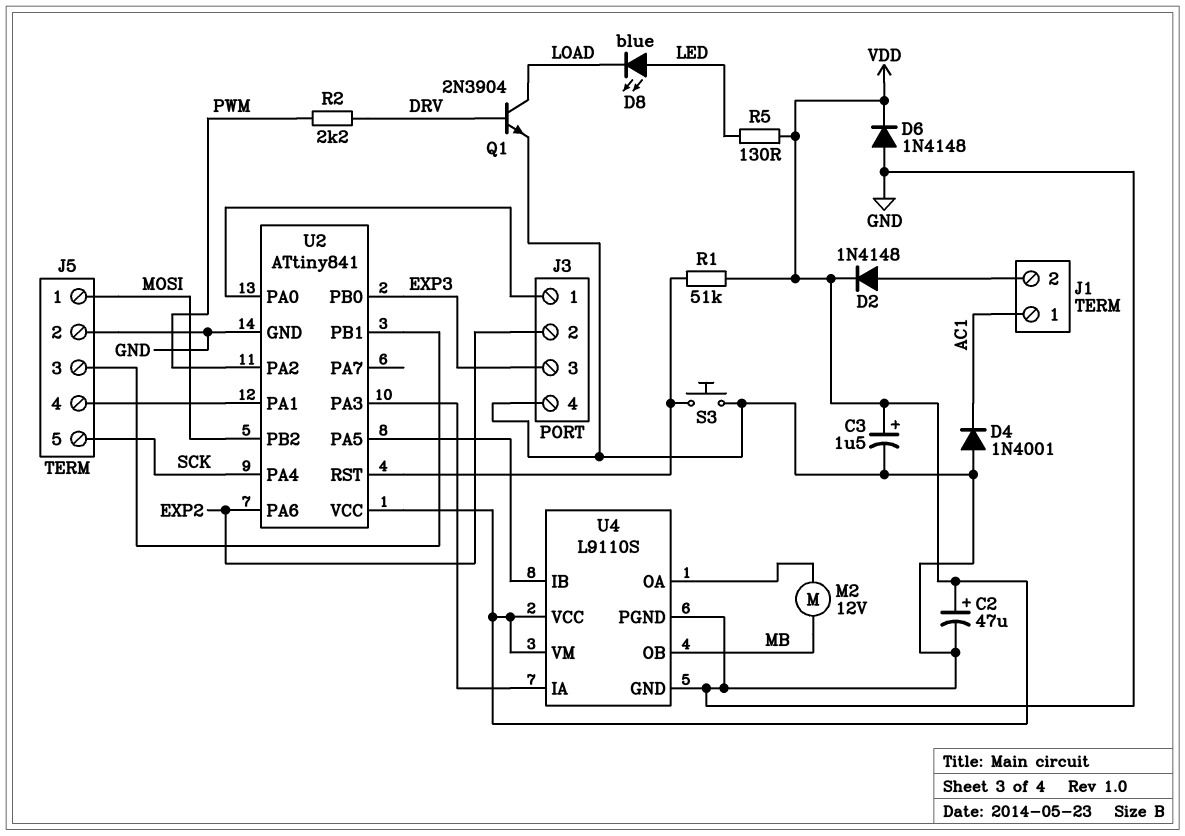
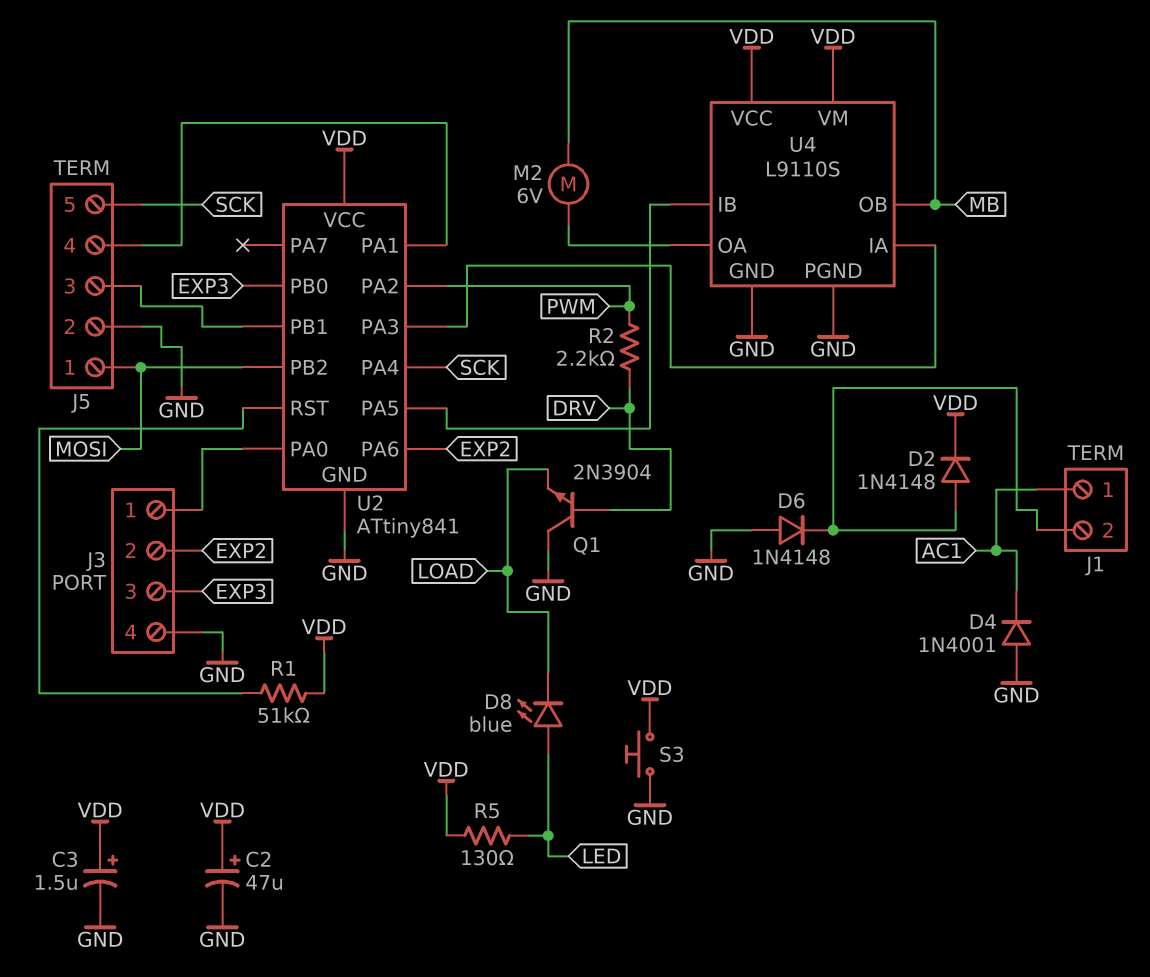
D6: diode 1N4148 (A GND, K VDD) -> diode 1N4148 (A GND, K J1/2)
M2: motor 12V (MB, U4/OA) -> motor 6V (MB, U4/OA)
Q1: NPN 2N3904 (B DRV, C LOAD, E GND) -> NPN 2N3904 (B DRV, C GND, E LOAD)
S3: button (GND, U2/RST) -> button (GND, VDD)

